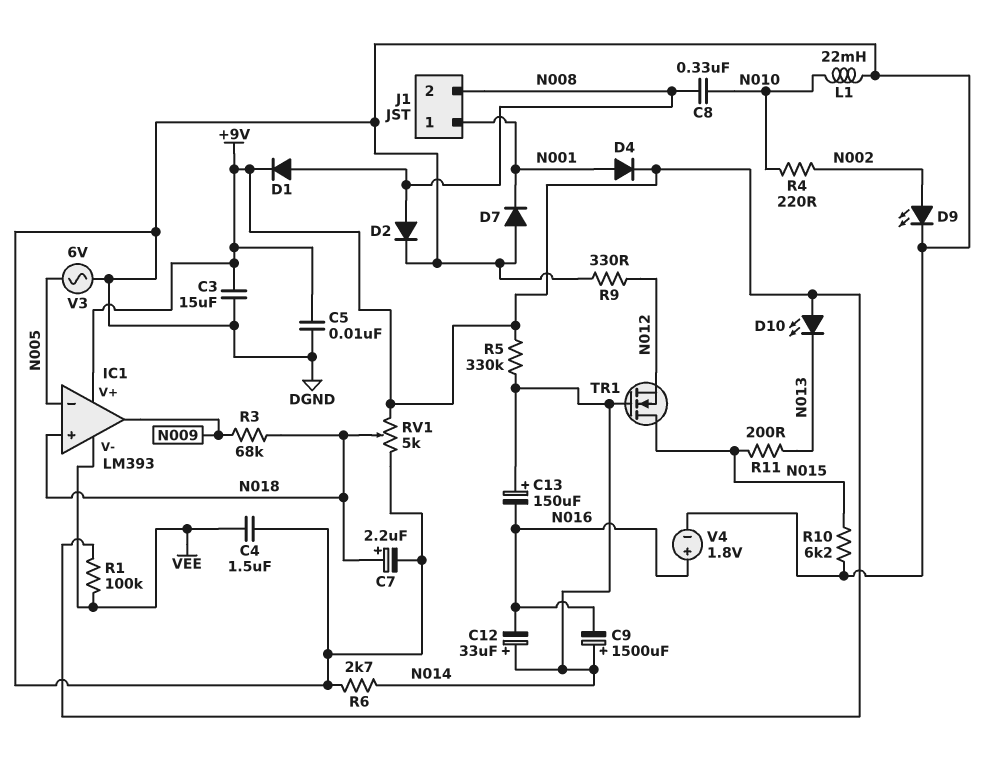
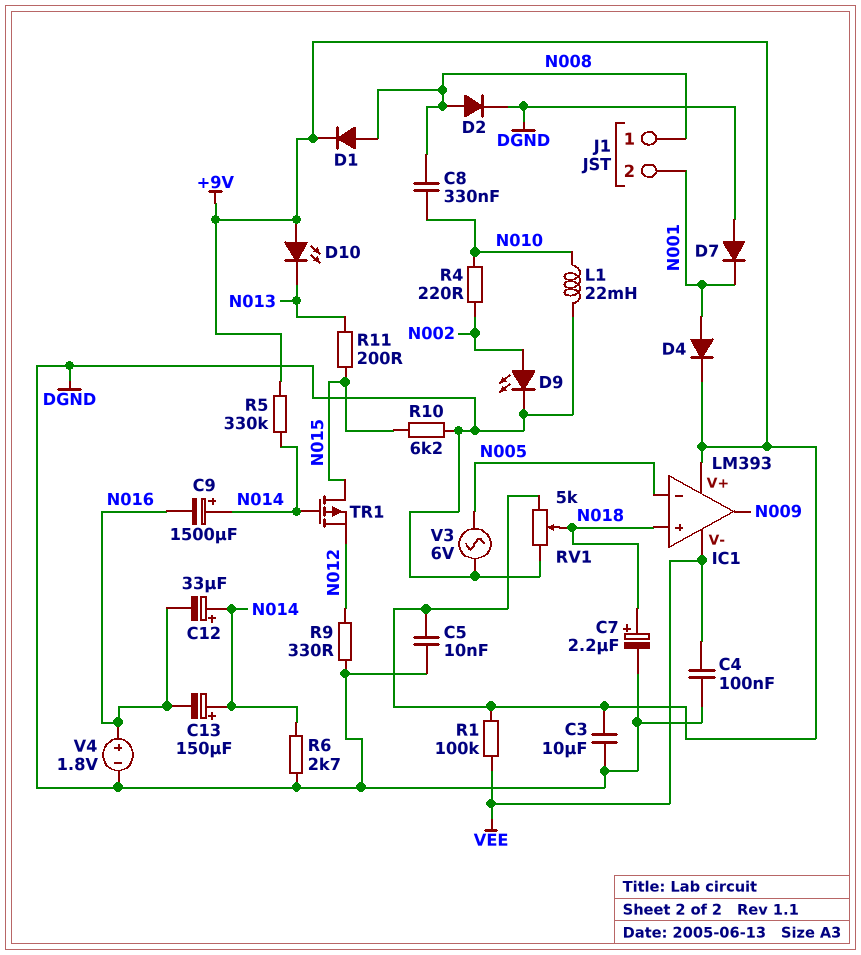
C3: 15uF (+9V, DGND) -> 10uF (+9V, DGND)
C4: 1.5uF (DGND, VEE) -> 100nF (DGND, VEE)
J1 pin 1: N001 -> N008
J1 pin 2: N008 -> N001
R3: 68k (N009, N018) -> none
TR1: NMOS (G N014, D N015, S N012) -> PMOS (G N014, D N015, S N012)

